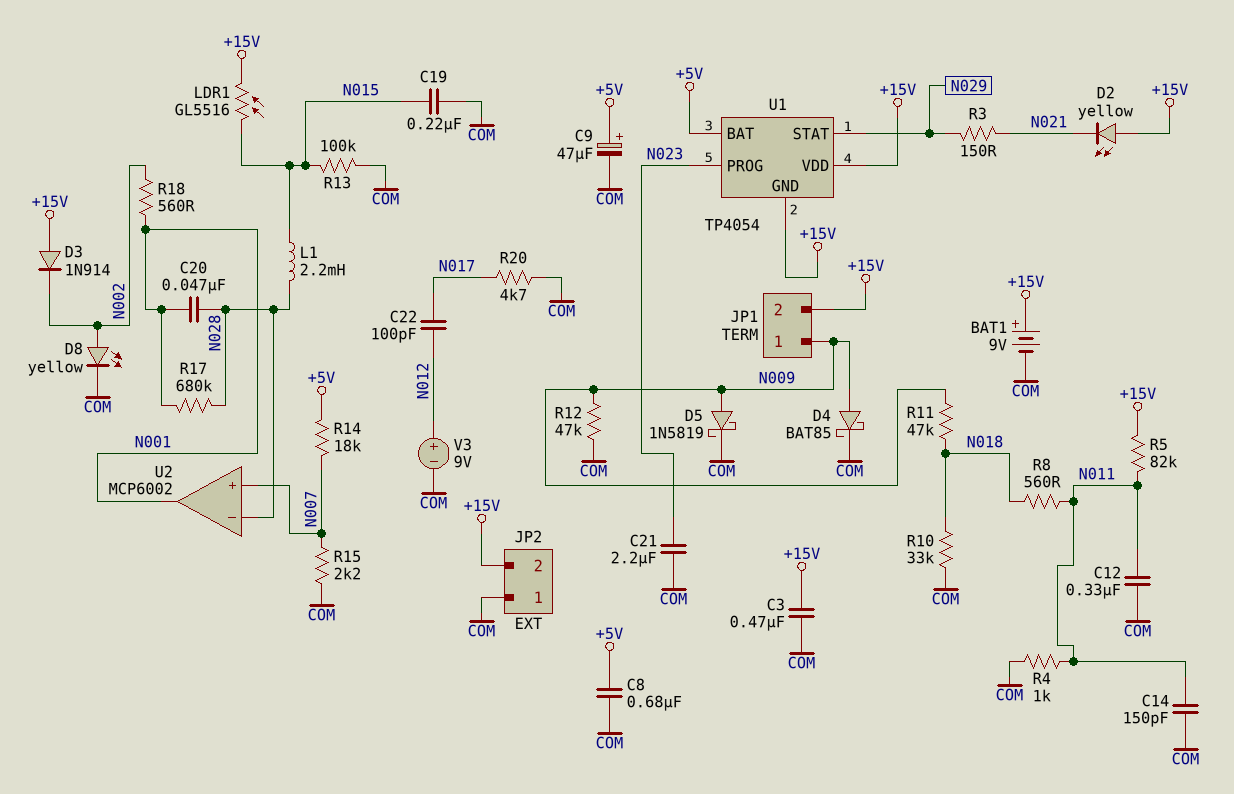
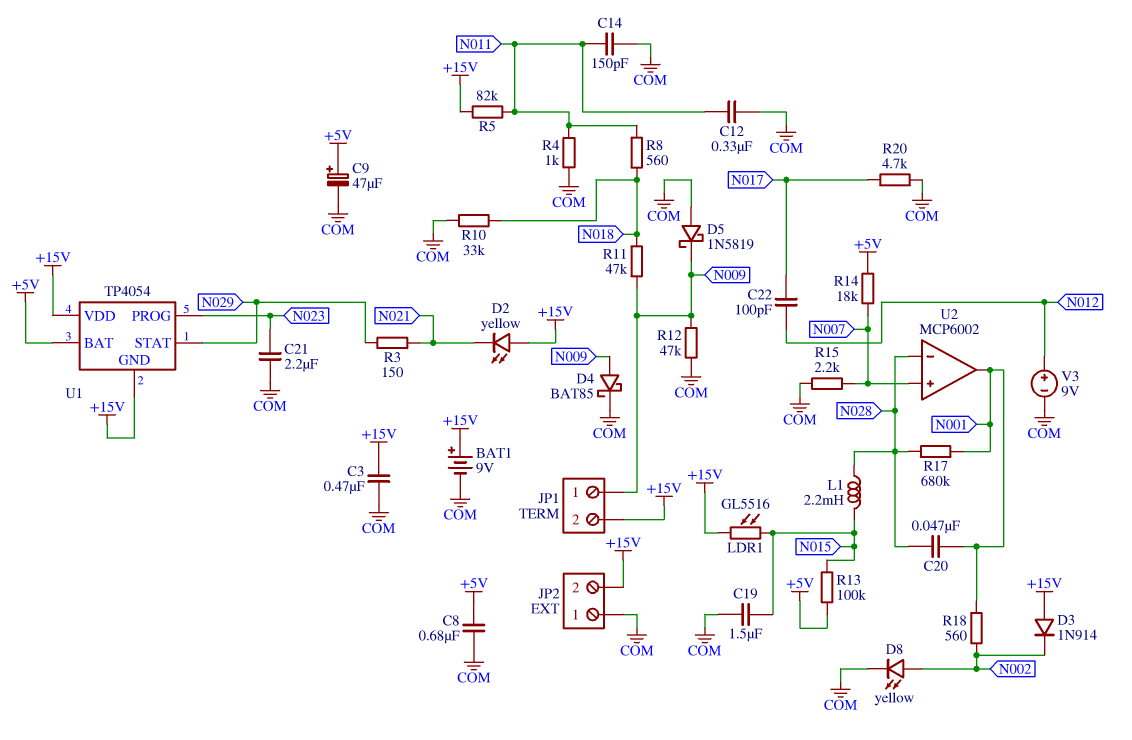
C19: 220nF (COM, N015) -> 1.5uF (COM, N015)
D5: schottky 1N5819 (A N009, K COM) -> schottky 1N5819 (A COM, K N009)
R13: 100k (COM, N015) -> 100k (+5V, N015)

